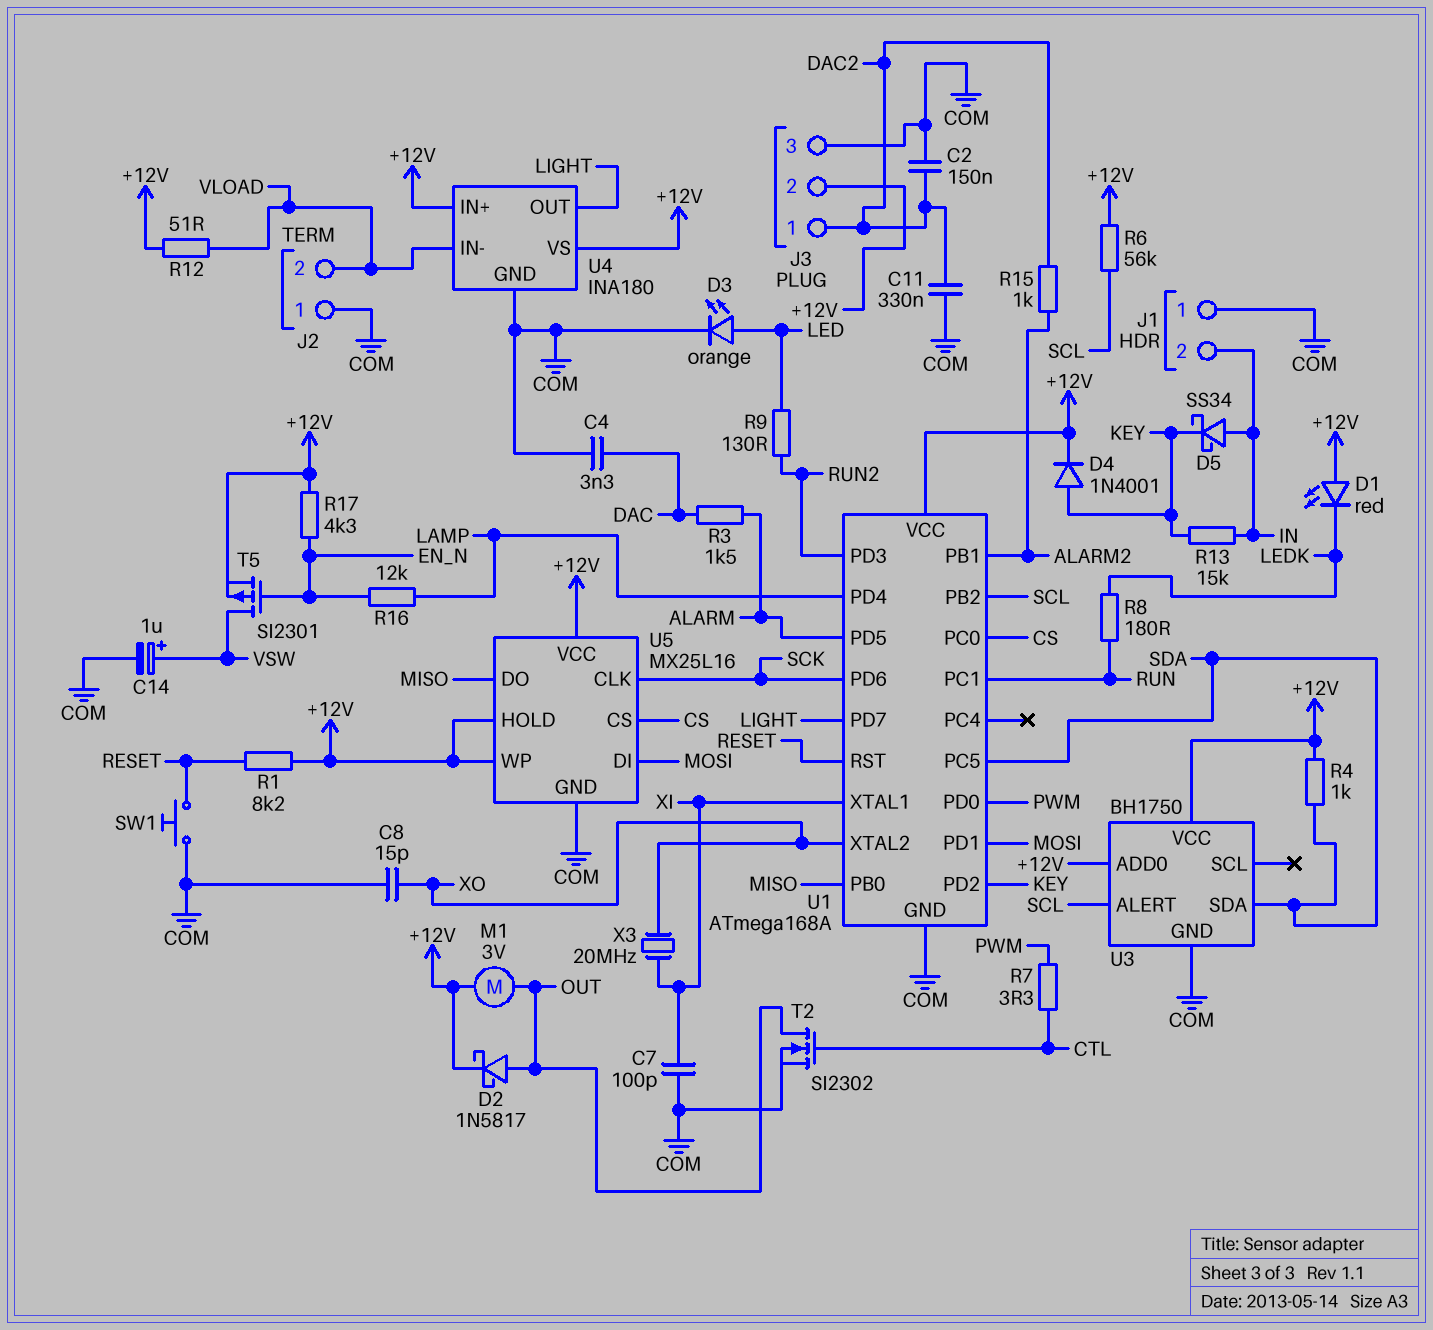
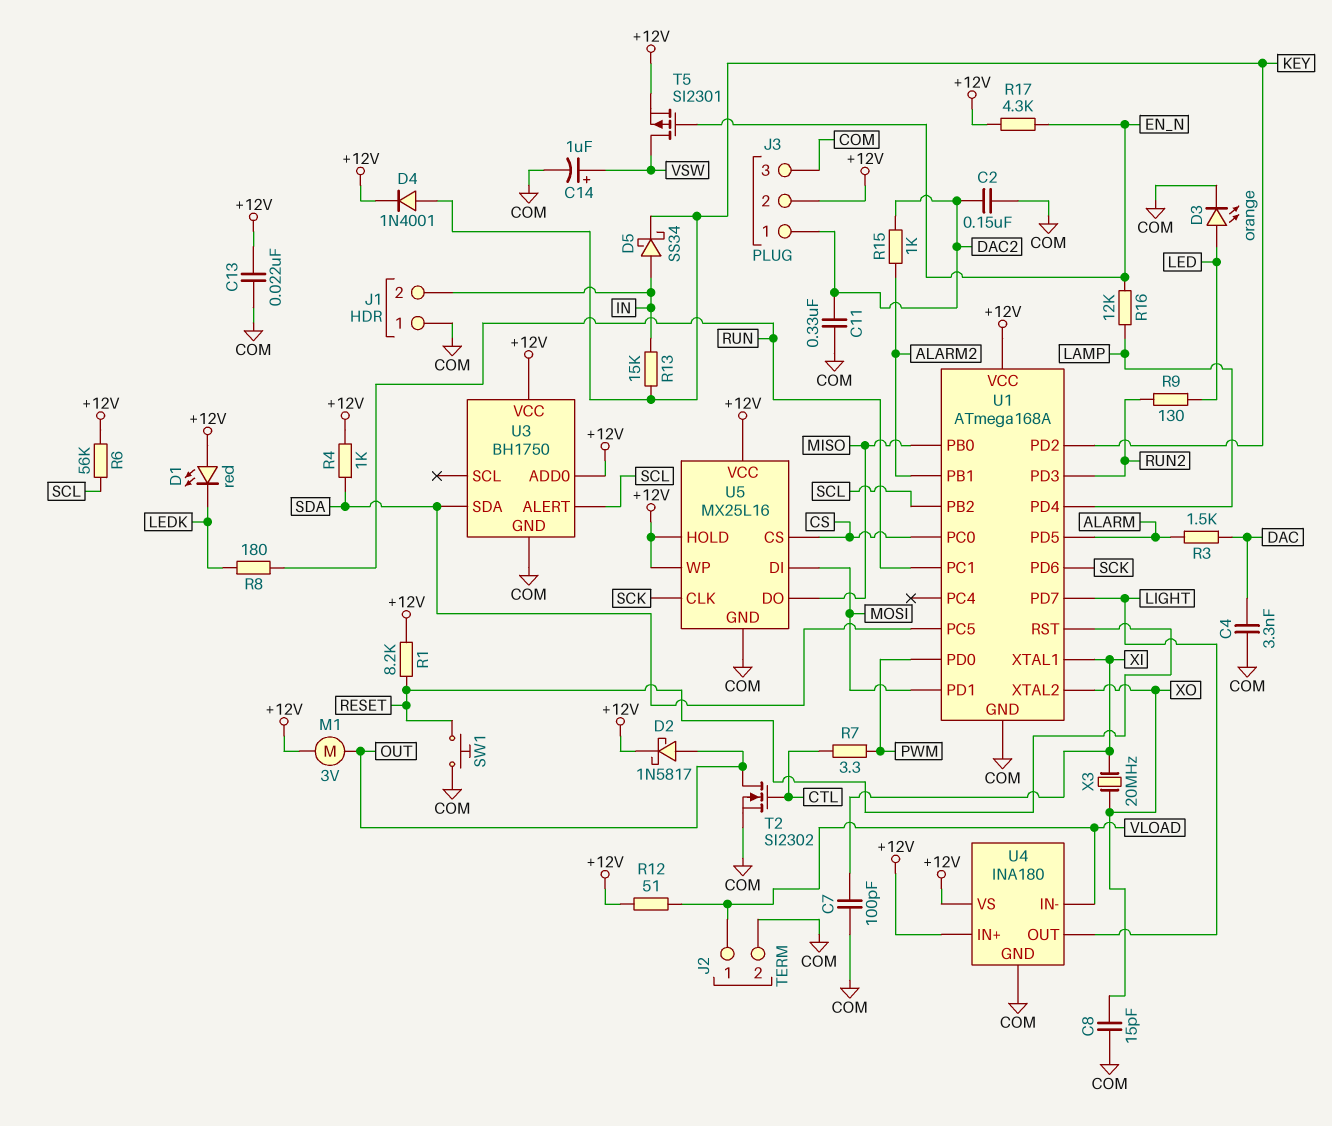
C13: none -> 22nF (+12V, COM)
J2 pin 1: COM -> VLOAD
J2 pin 2: VLOAD -> COM

